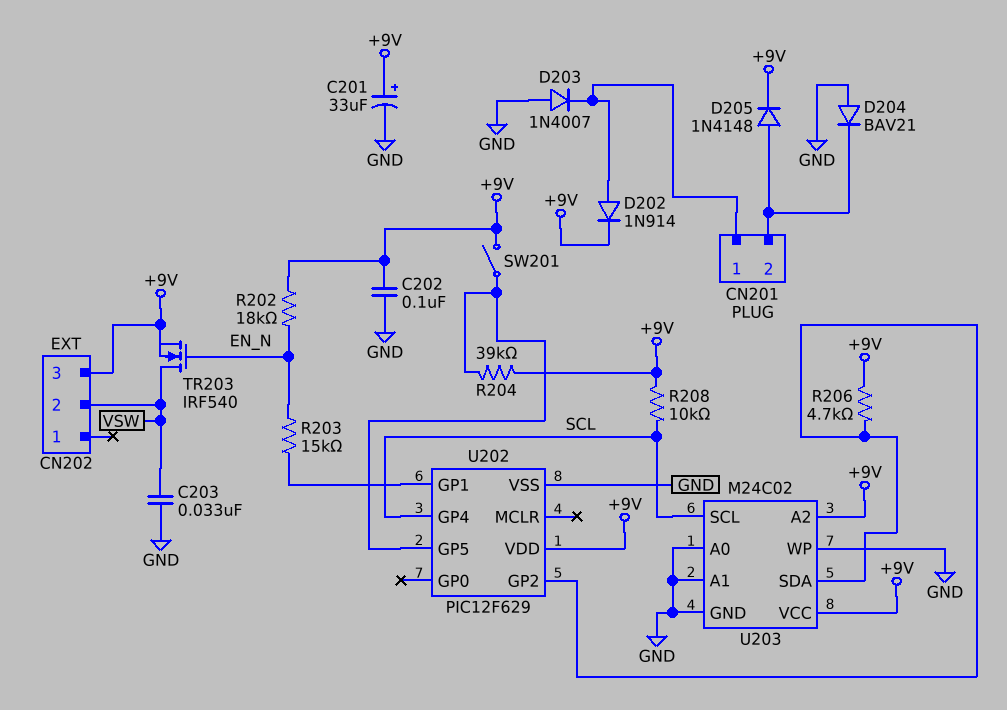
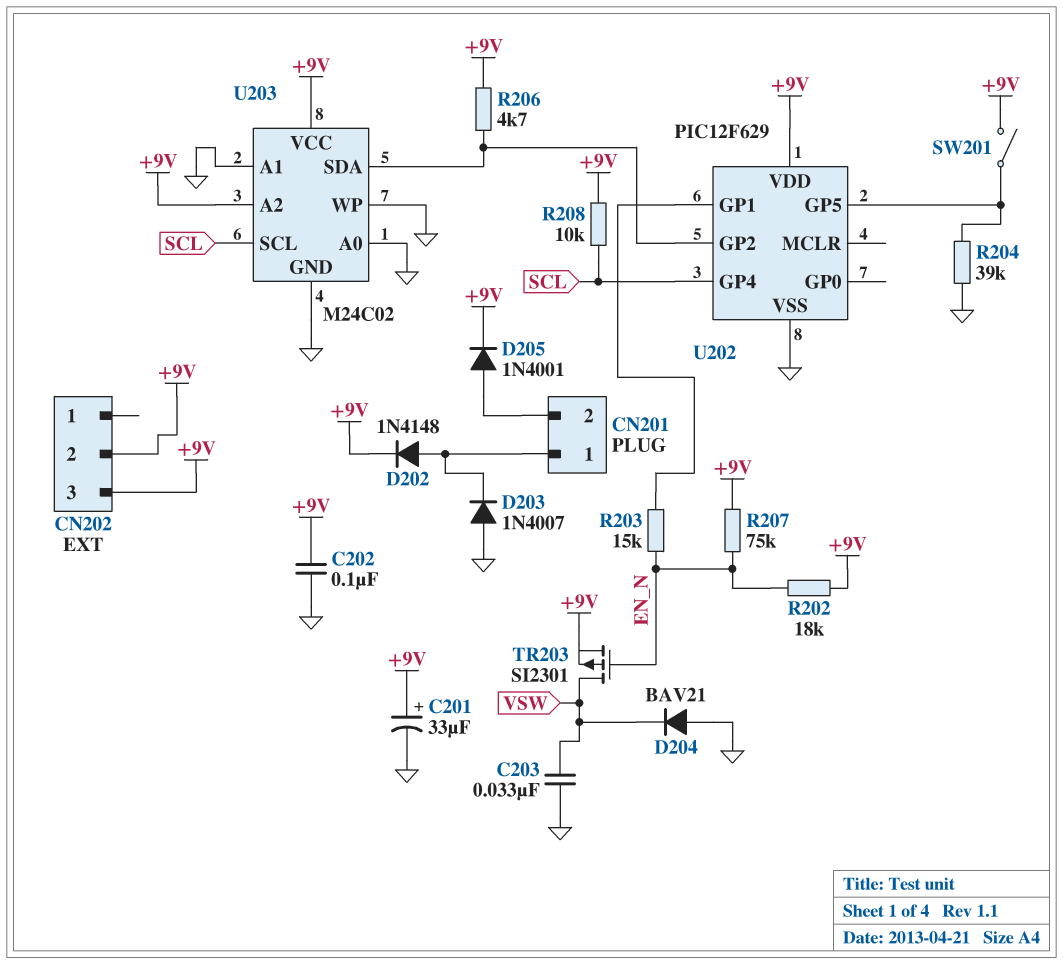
CN202 pin 2: VSW -> +9V
D202: diode 1N914 (A CN201/1, K +9V) -> diode 1N4148 (A CN201/1, K +9V)
D204: diode BAV21 (A GND, K CN201/2) -> diode BAV21 (A GND, K VSW)
D205: diode 1N4148 (A CN201/2, K +9V) -> diode 1N4001 (A CN201/2, K +9V)
R204: 39k (+9V, U202/GP5) -> 39k (GND, U202/GP5)
R207: none -> 75k (+9V, EN_N)
TR203: NMOS IRF540 (G EN_N, D VSW, S +9V) -> PMOS SI2301 (G EN_N, D VSW, S +9V)

